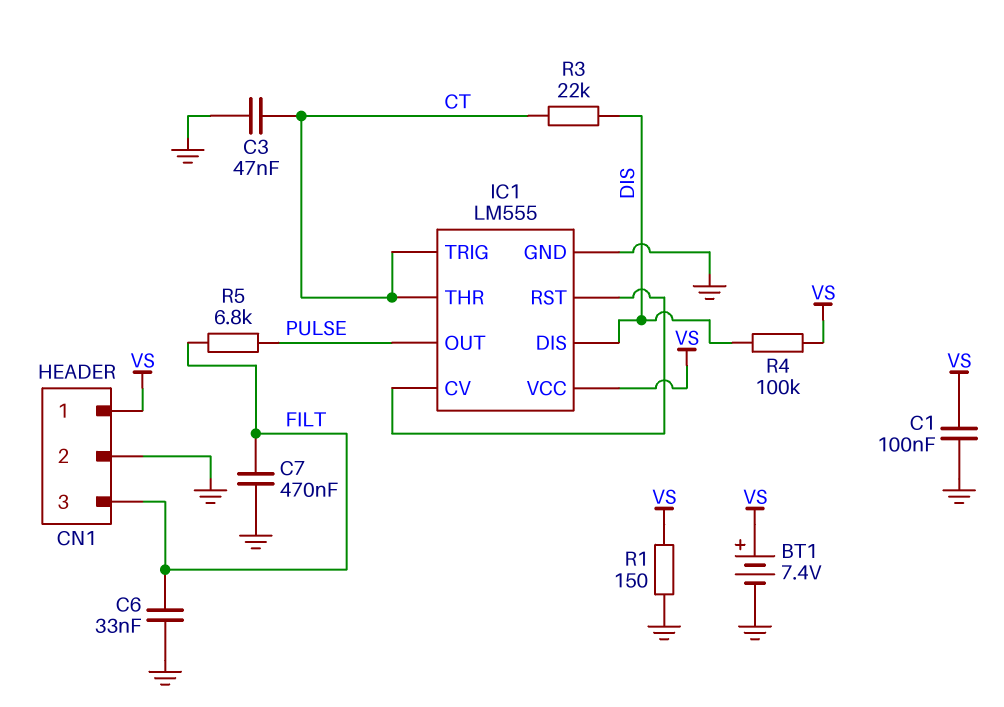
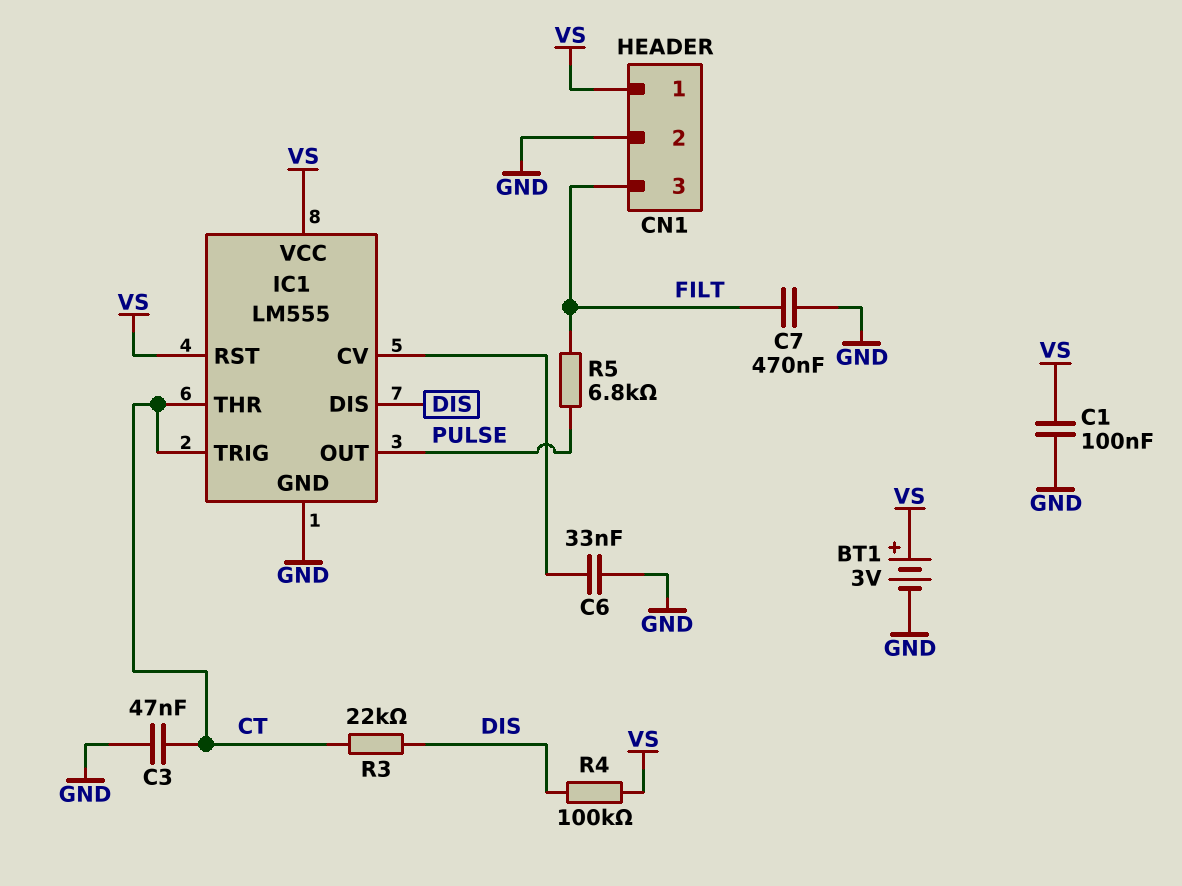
BT1: 7.4V (plus VS, minus GND) -> 3V (plus VS, minus GND)
C6: 33nF (FILT, GND) -> 33nF (GND, IC1/CV)
IC1 pin RST: IC1/CV -> VS
R1: 150 (GND, VS) -> none

